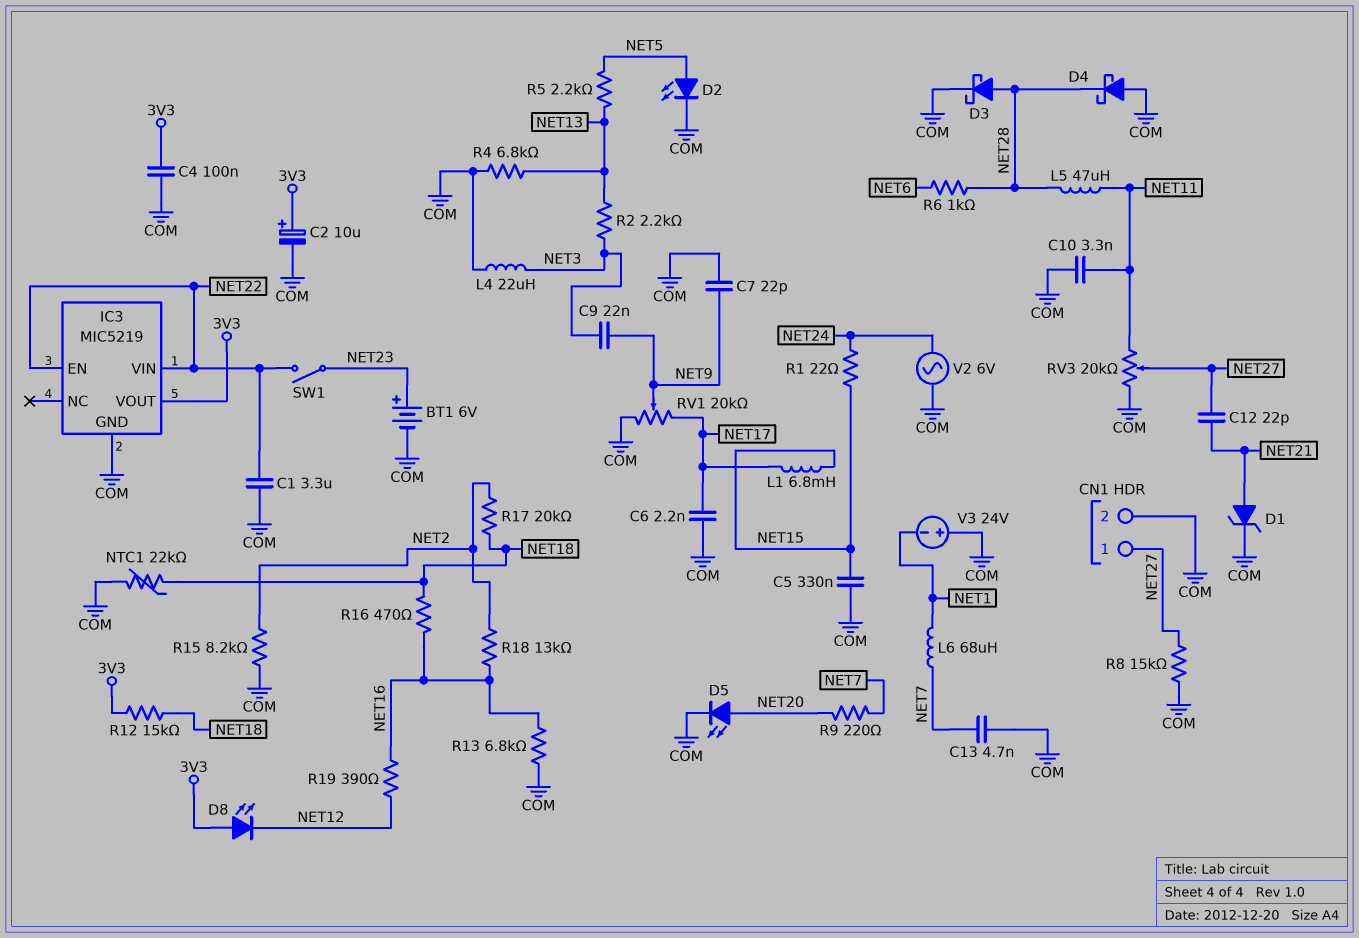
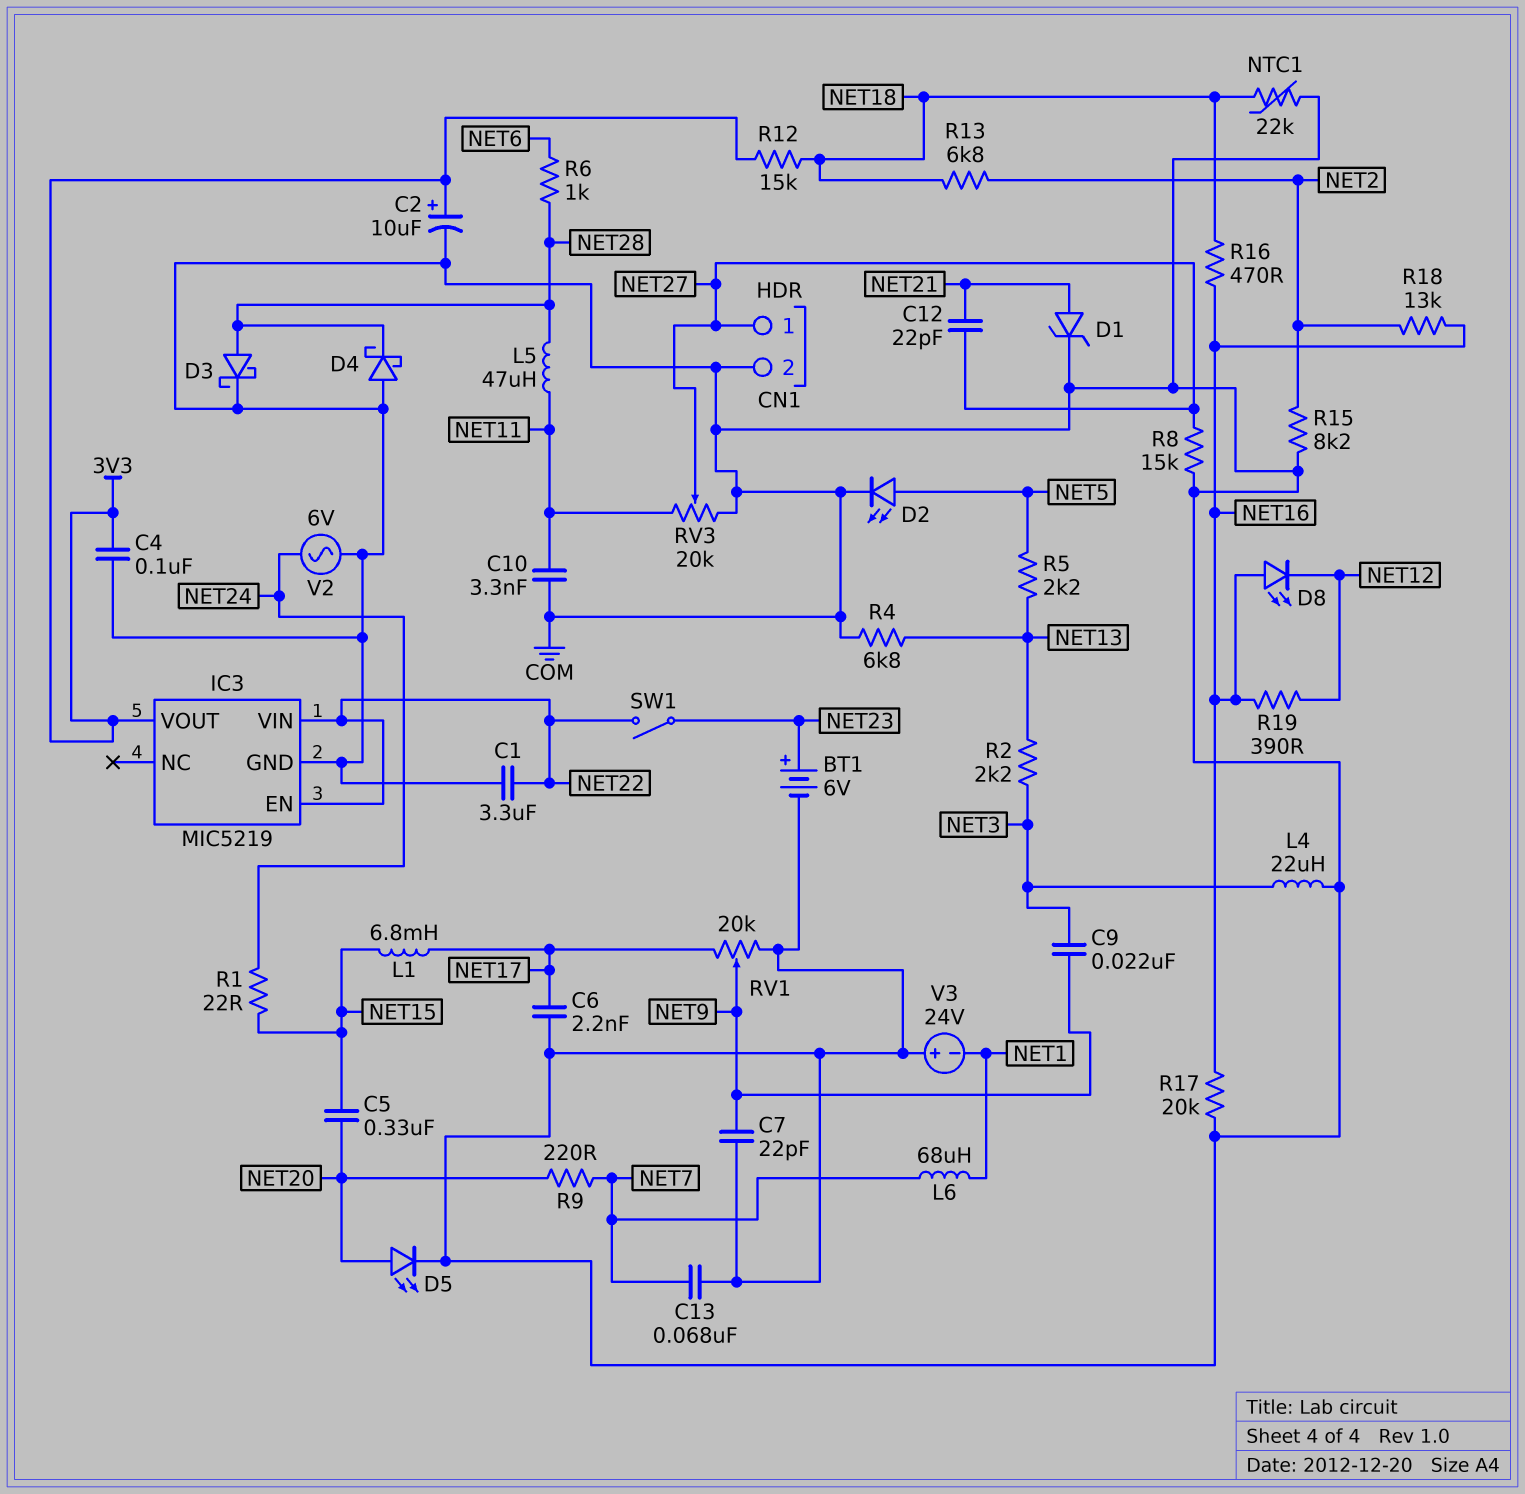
C5: 330nF (COM, NET15) -> 330nF (NET15, NET20)
C13: 4.7nF (COM, NET7) -> 68nF (COM, NET7)
D8: LED (A 3V3, K NET12) -> LED (A NET16, K NET12)
R13: 6.8k (COM, NET16) -> 6.8k (NET2, NET18)
R17: 20k (NET2, NET18) -> 20k (COM, NET16)

